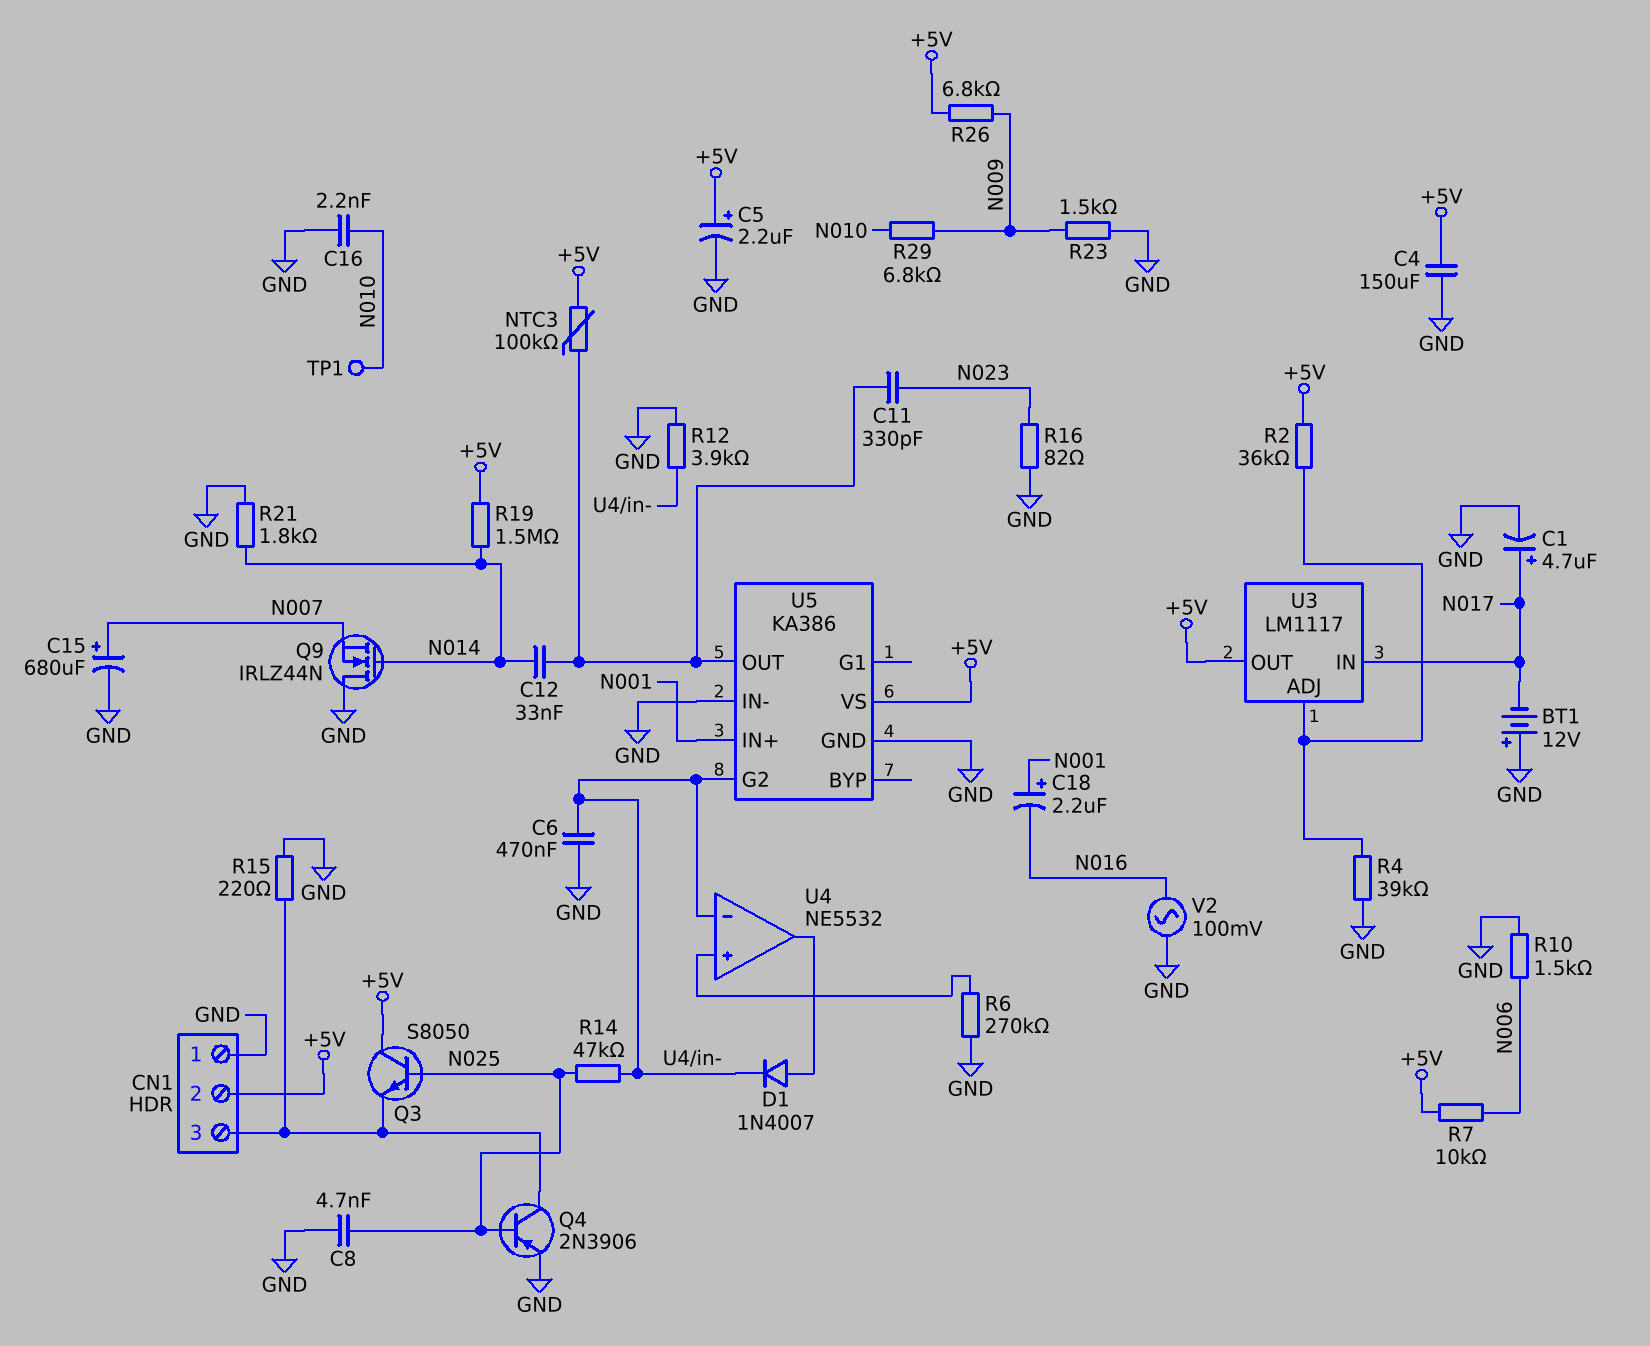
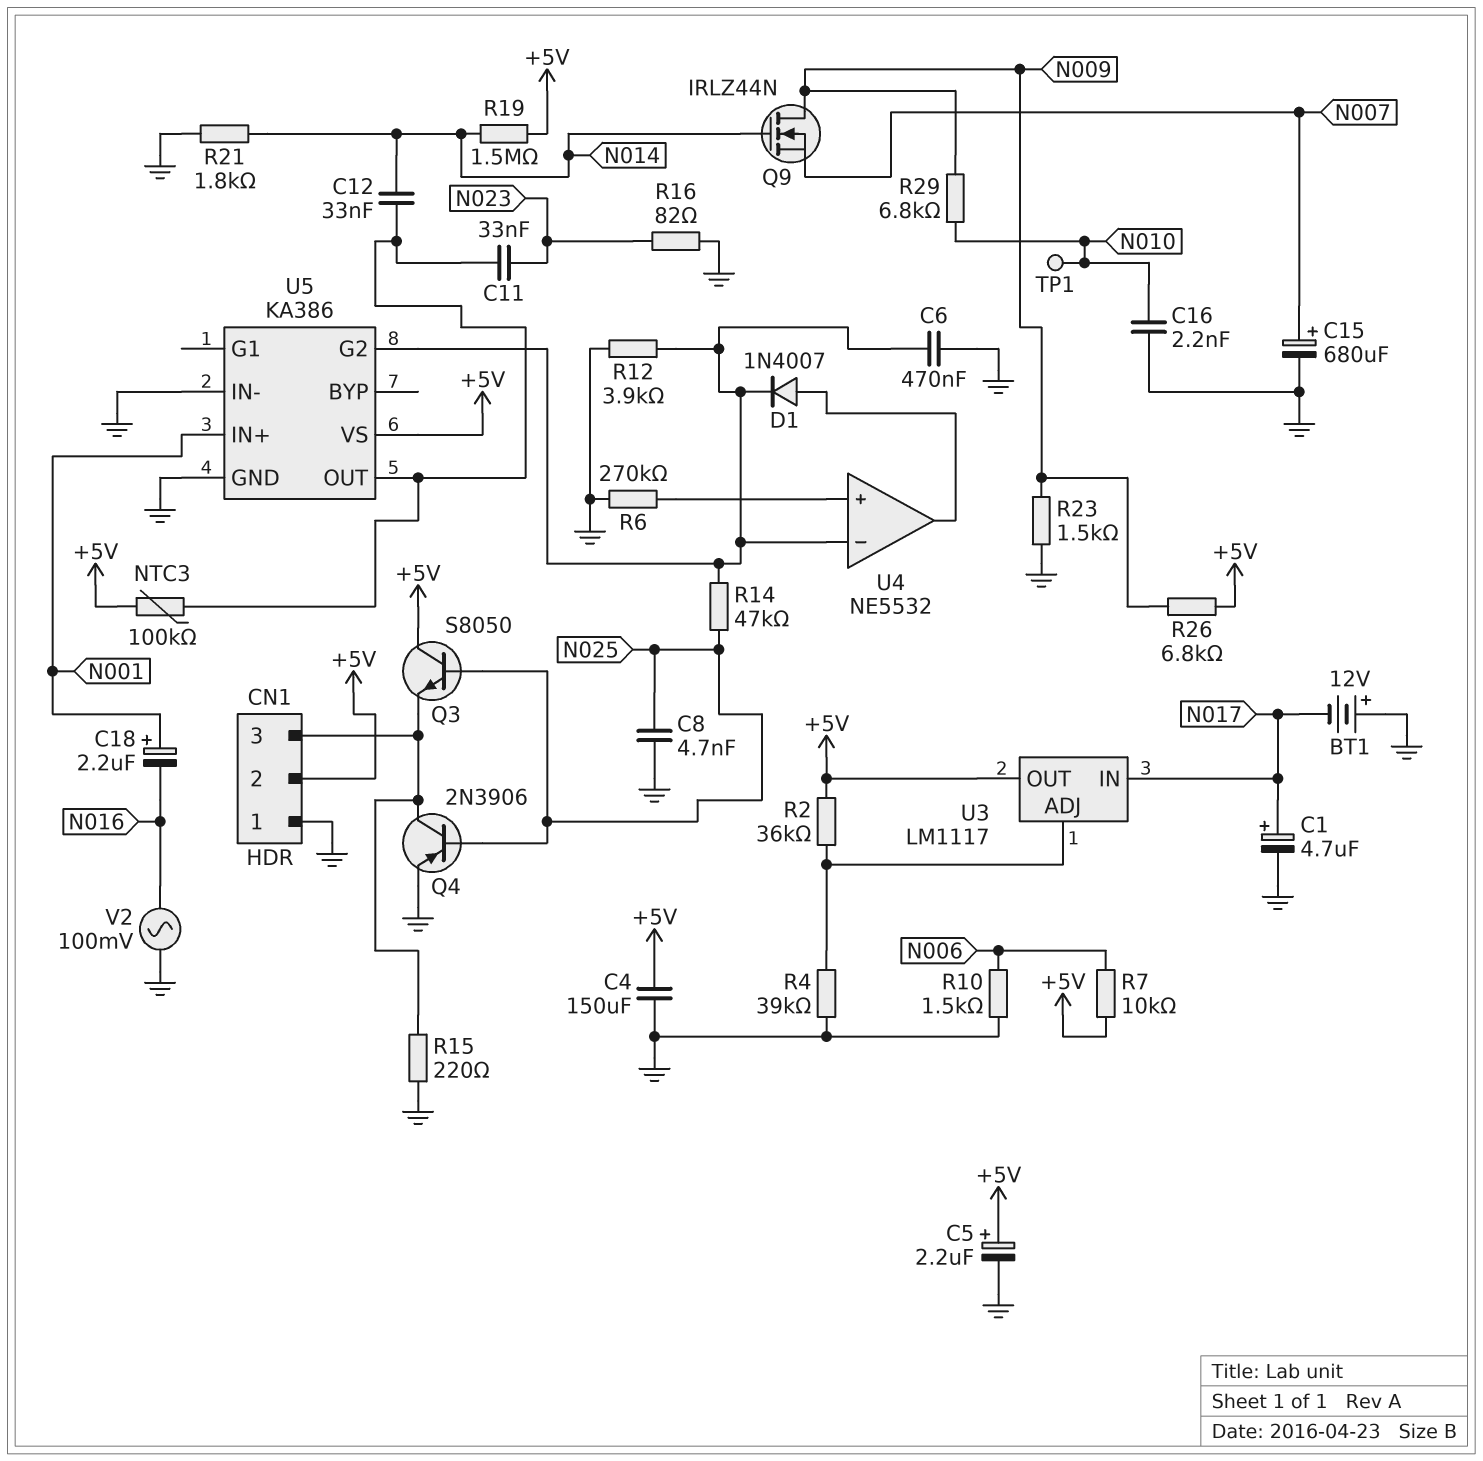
C11: 330pF (N023, U5/OUT) -> 33nF (N023, U5/OUT)
Q9: NMOS IRLZ44N (G N014, D GND, S N007) -> NMOS IRLZ44N (G N014, D N009, S N007)

